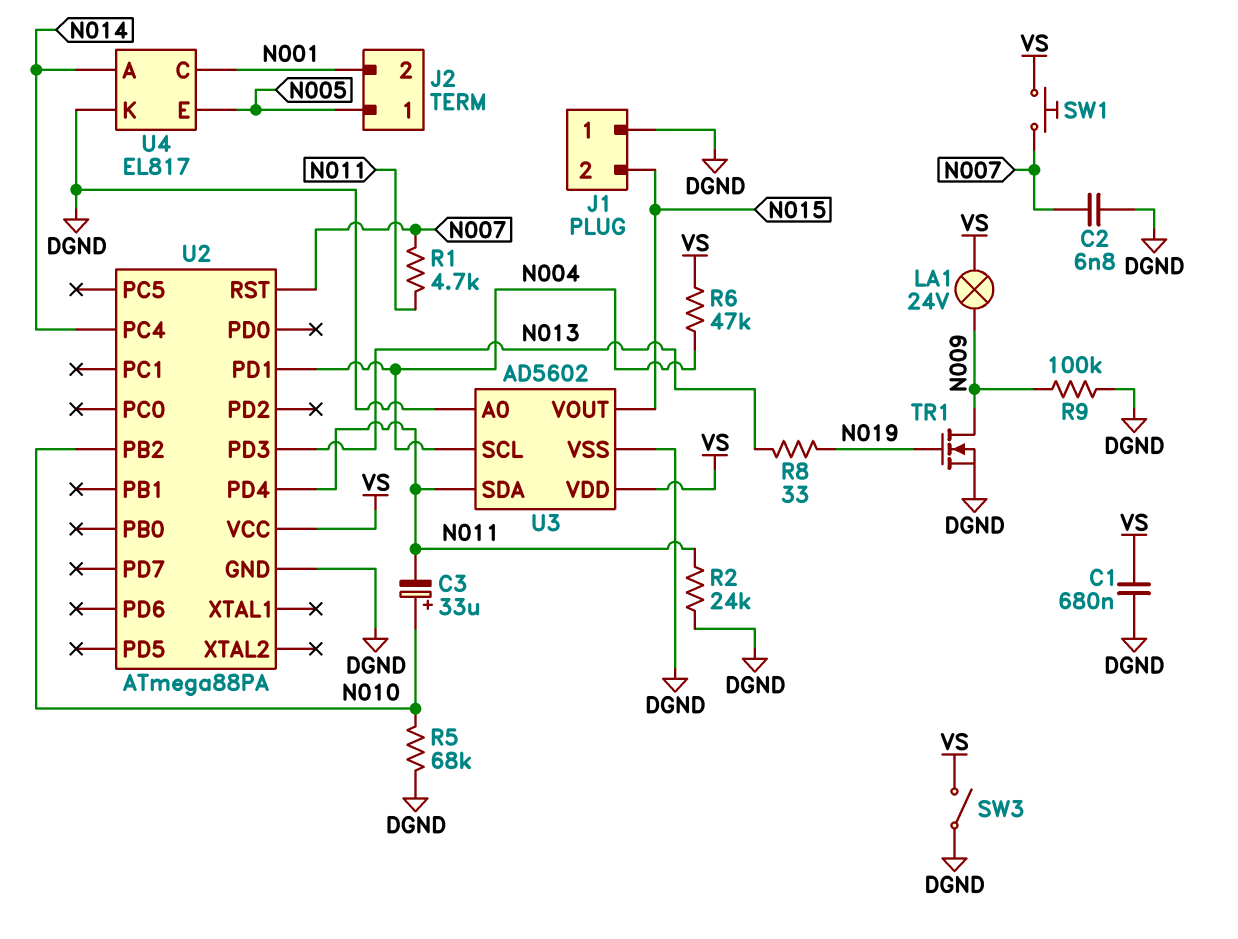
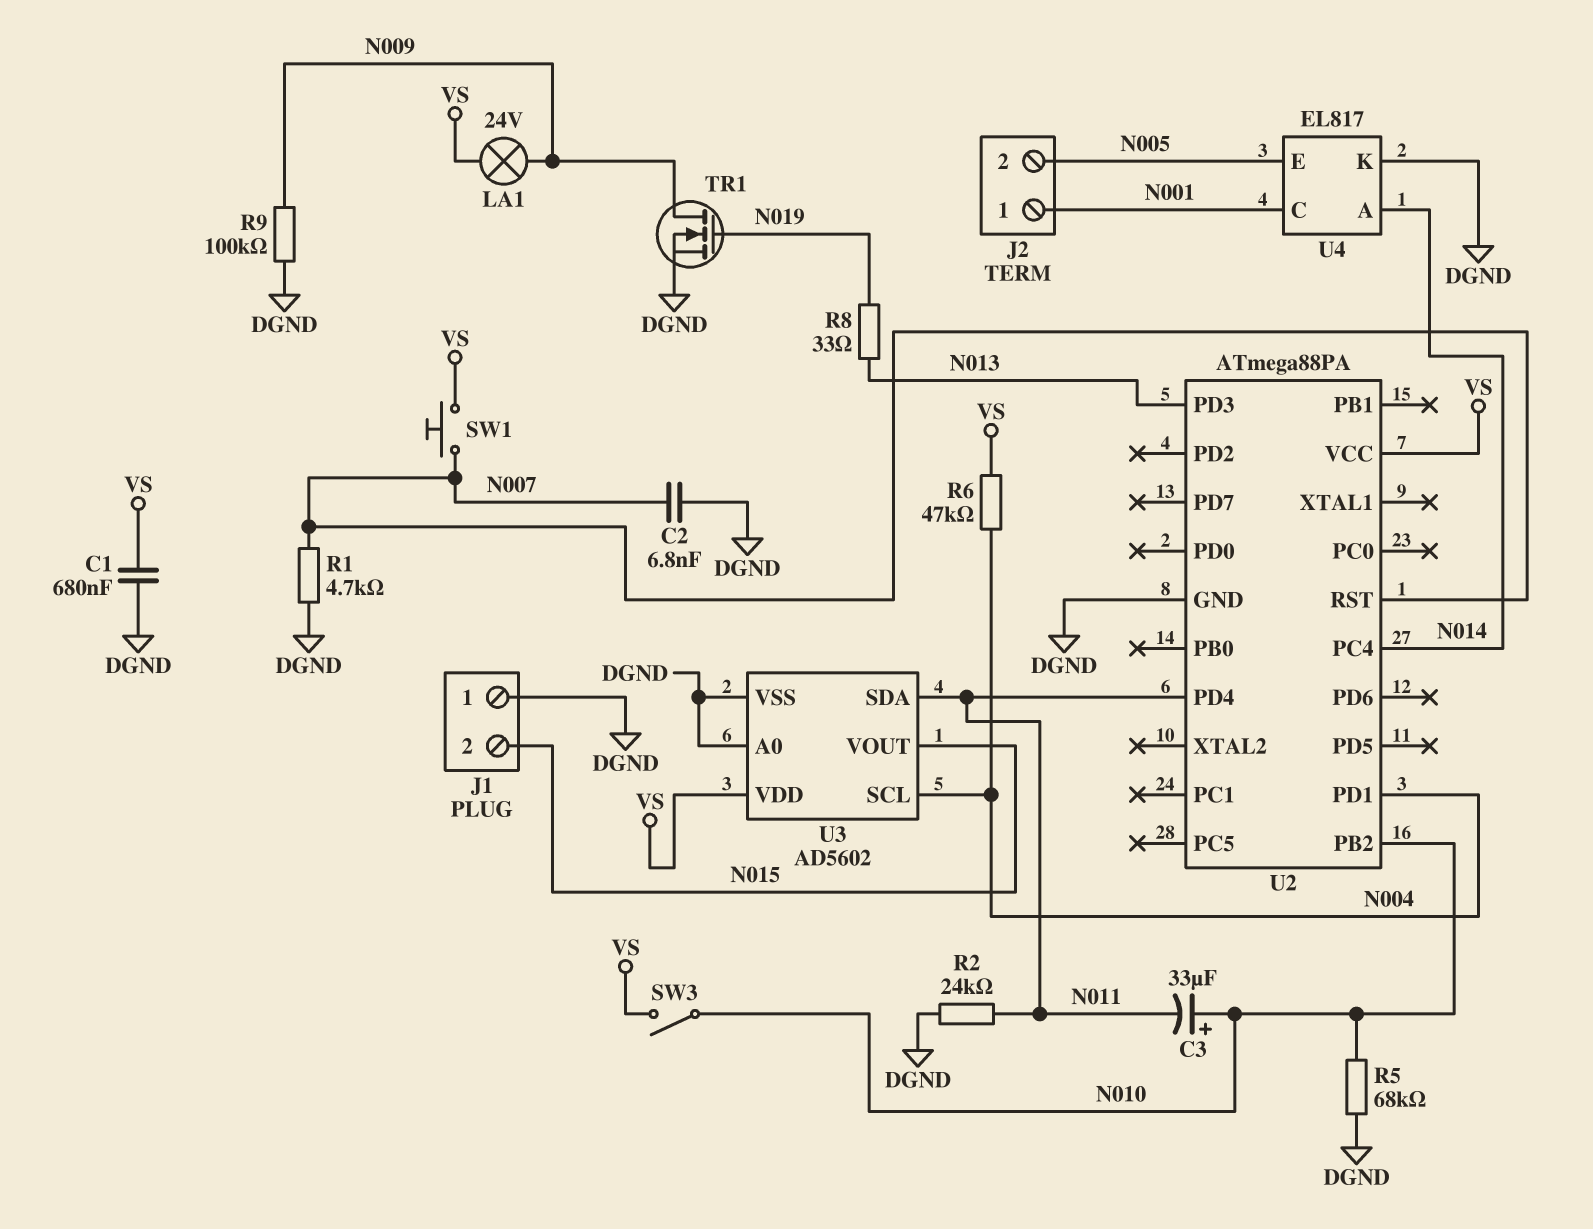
J2 pin 1: N005 -> N001
J2 pin 2: N001 -> N005
R1: 4.7k (N007, N011) -> 4.7k (DGND, N007)
SW3: switch (DGND, VS) -> switch (N010, VS)

